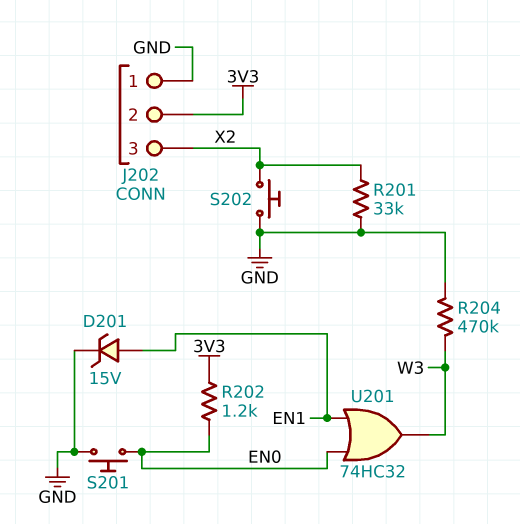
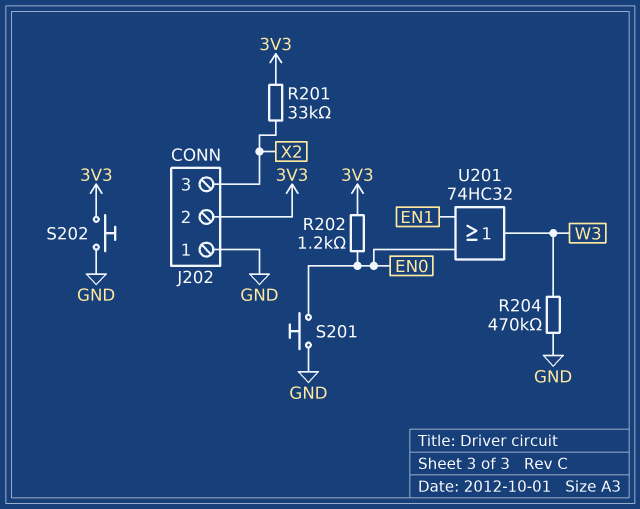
D201: zener 15V (A EN1, K GND) -> none
R201: 33k (GND, X2) -> 33k (3V3, X2)
S202: button (GND, X2) -> button (3V3, GND)

